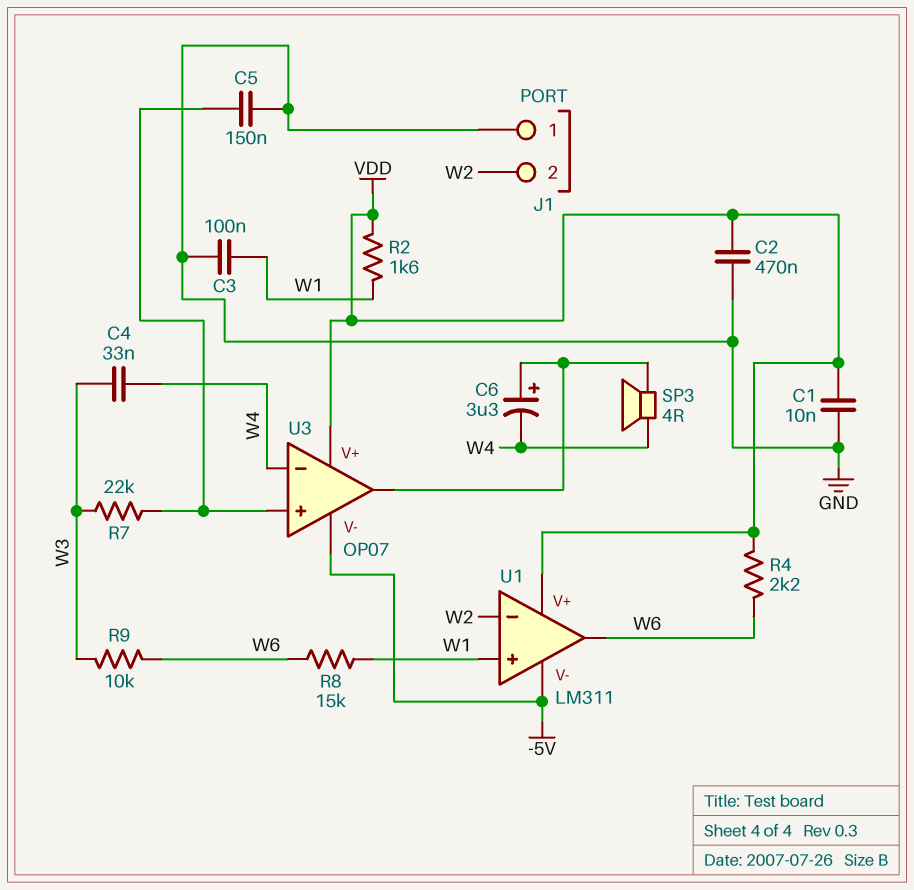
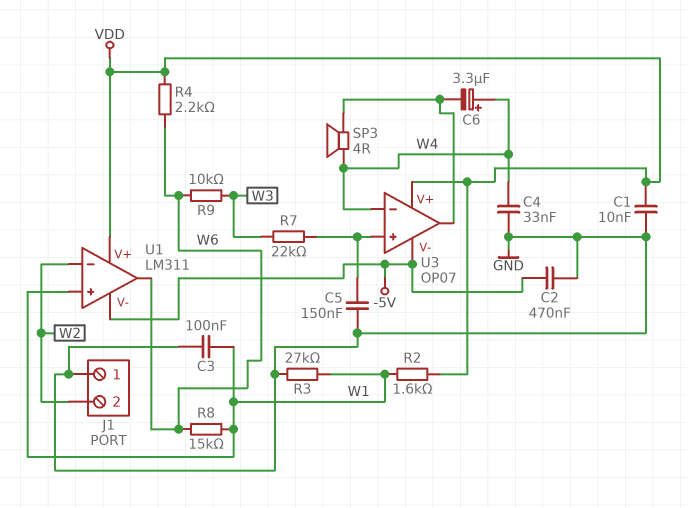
C2: 470nF (GND, VDD) -> 470nF (-5V, GND)
C4: 33nF (W3, W4) -> 33nF (GND, W4)
C6: 3.3uF (plus U3/out, minus W4) -> 3.3uF (plus W4, minus U3/out)
R3: none -> 27k (GND, W1)

